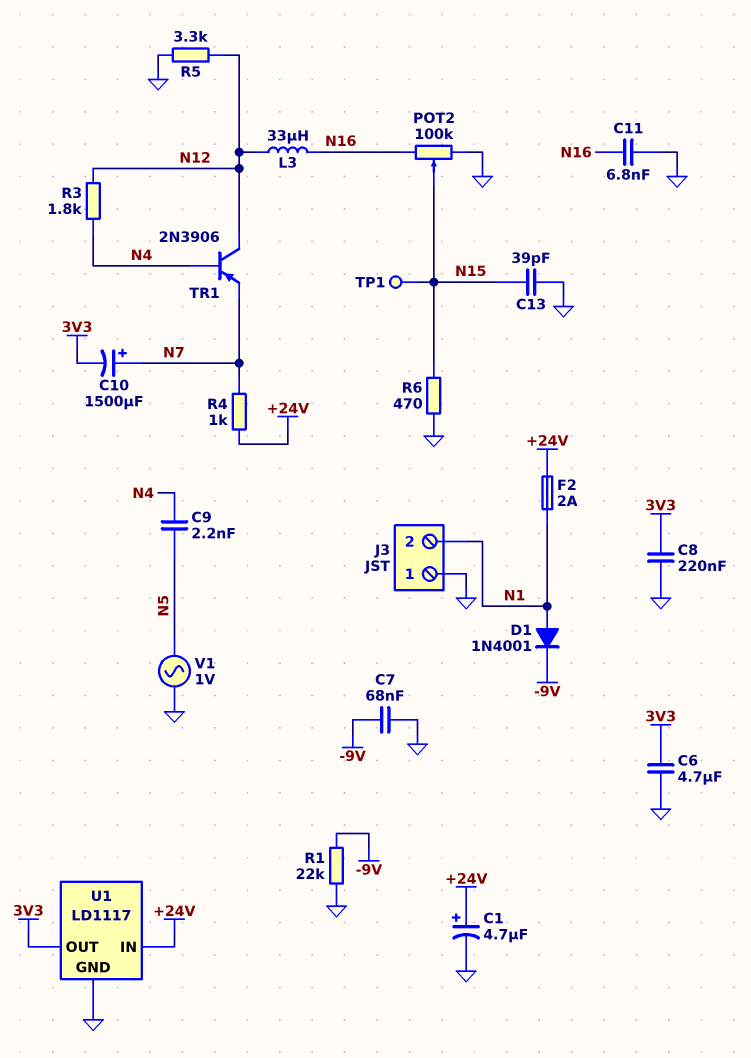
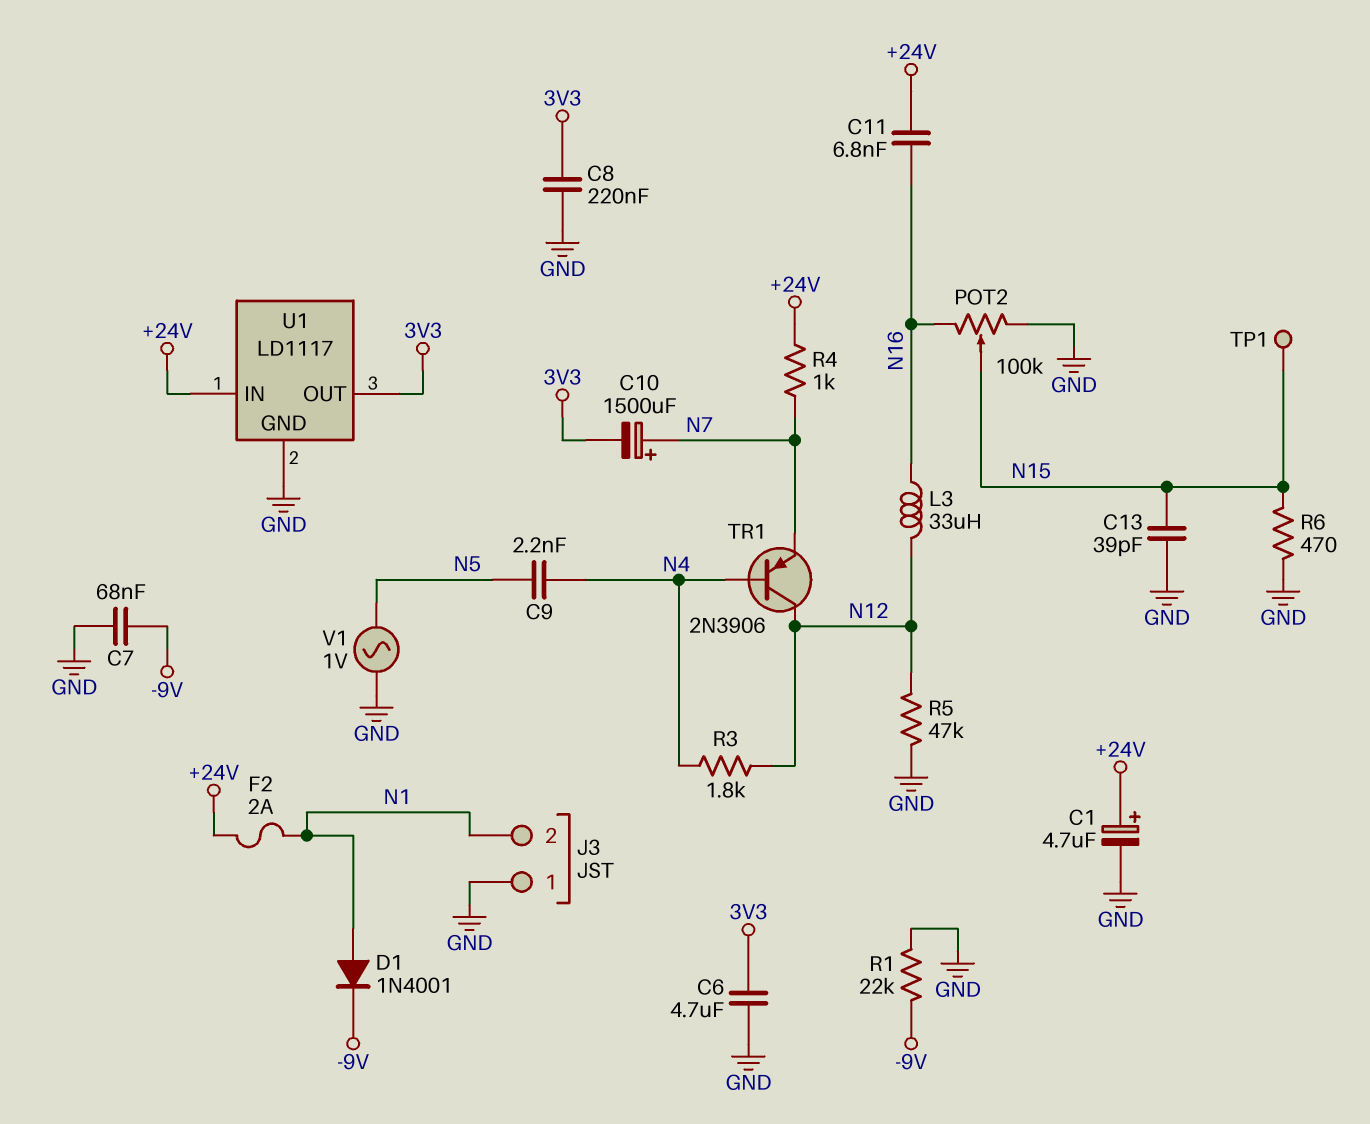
C11: 6.8nF (GND, N16) -> 6.8nF (+24V, N16)
R5: 3.3k (GND, N12) -> 47k (GND, N12)

